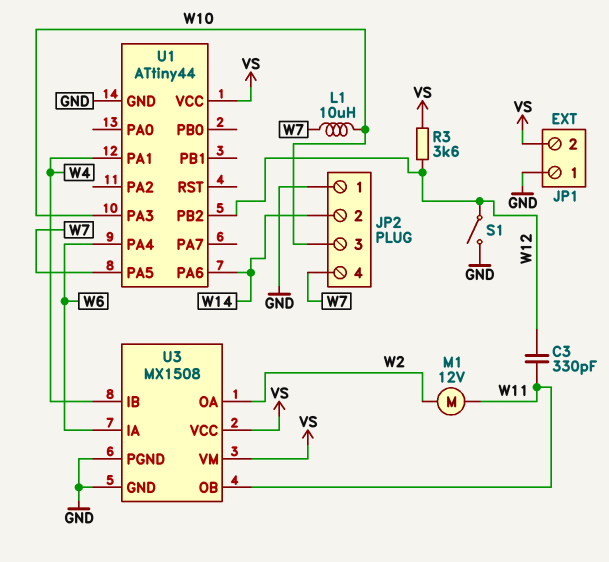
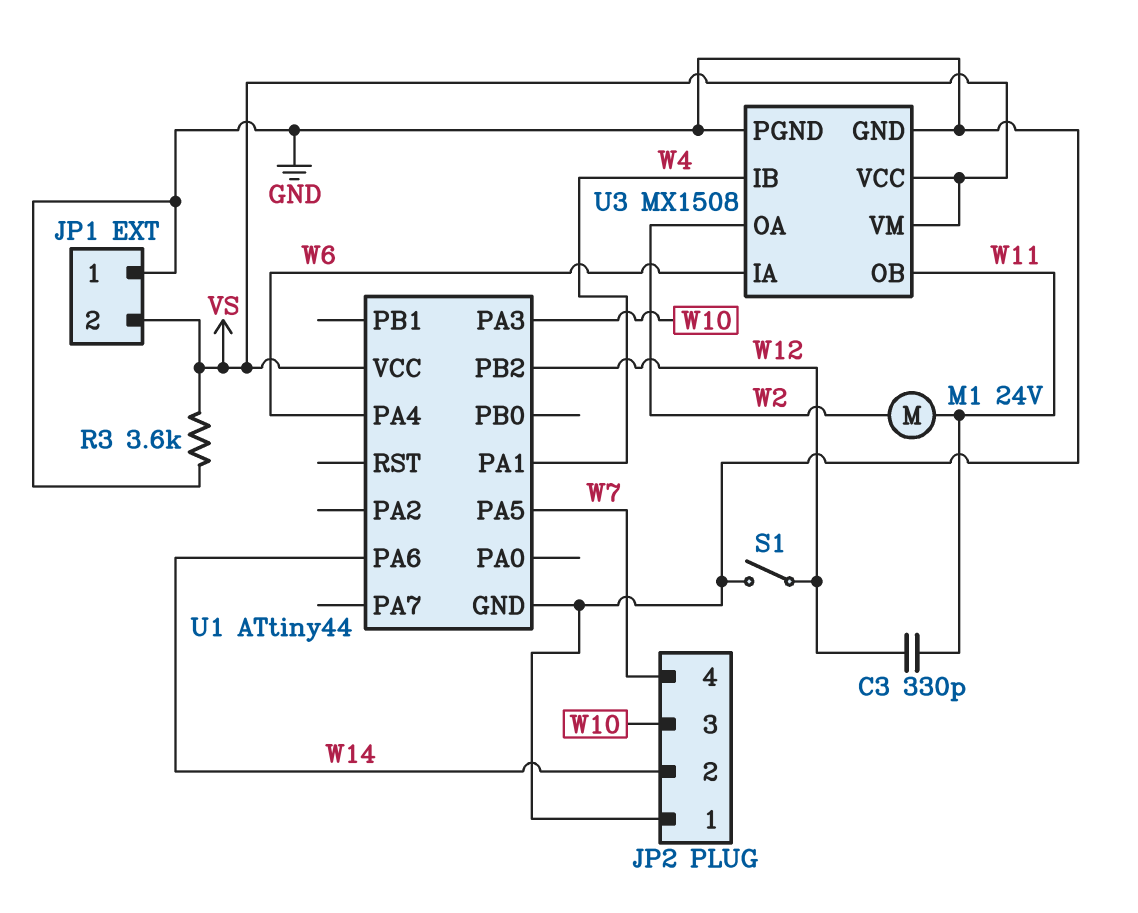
L1: 10uH (W7, W10) -> none
M1: motor 12V (W2, W11) -> motor 24V (W2, W11)
R3: 3.6k (VS, W12) -> 3.6k (GND, VS)

